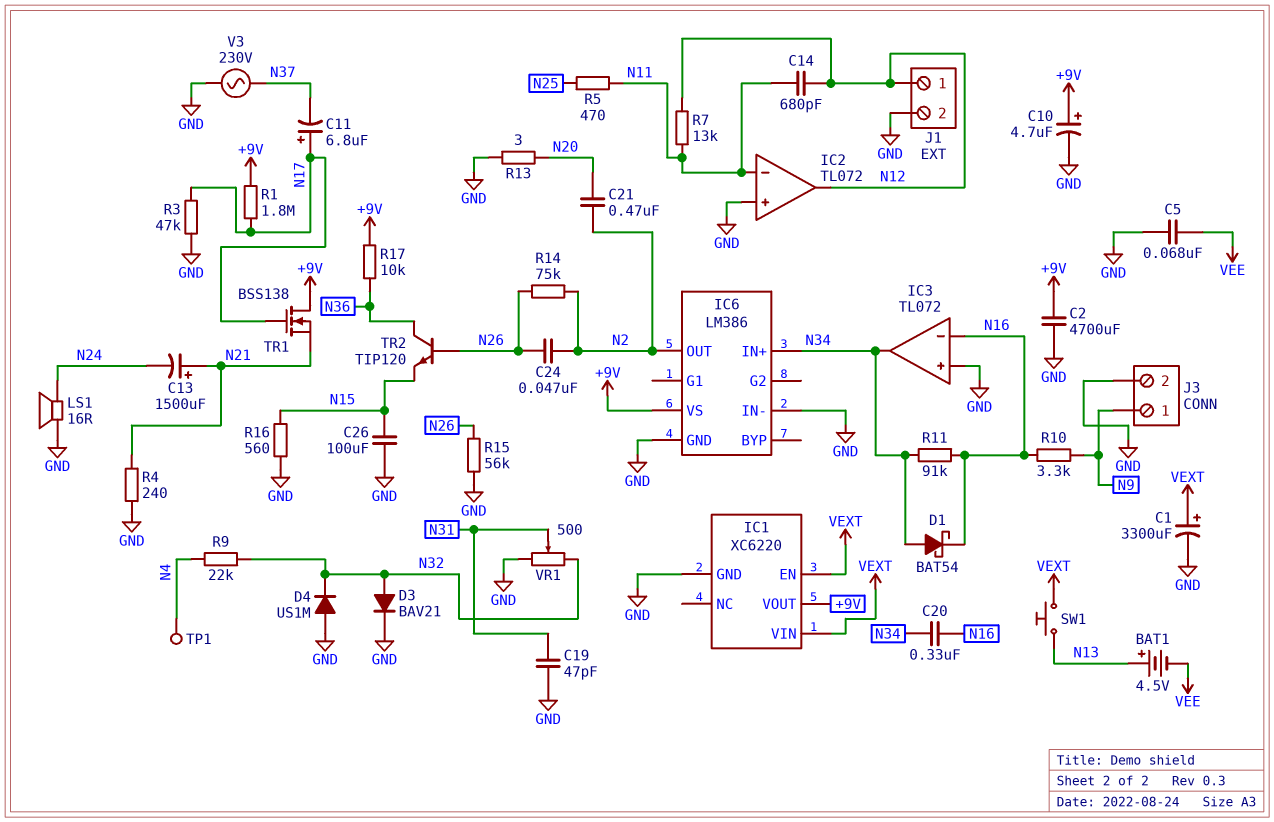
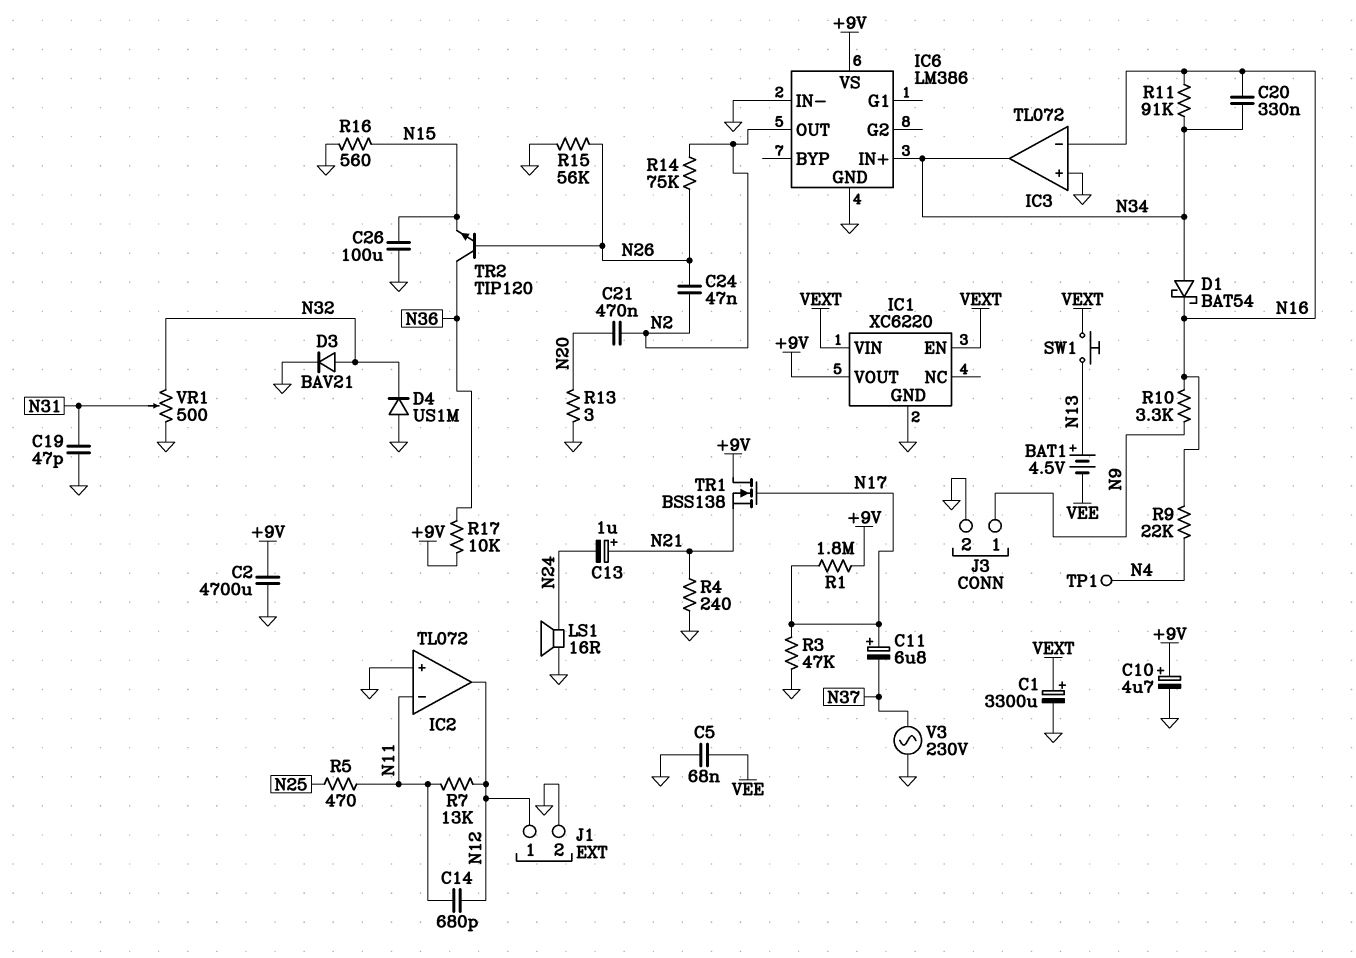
C13: 1500uF (plus N21, minus N24) -> 1uF (plus N21, minus N24)
R9: 22k (N4, N32) -> 22k (N4, N16)

